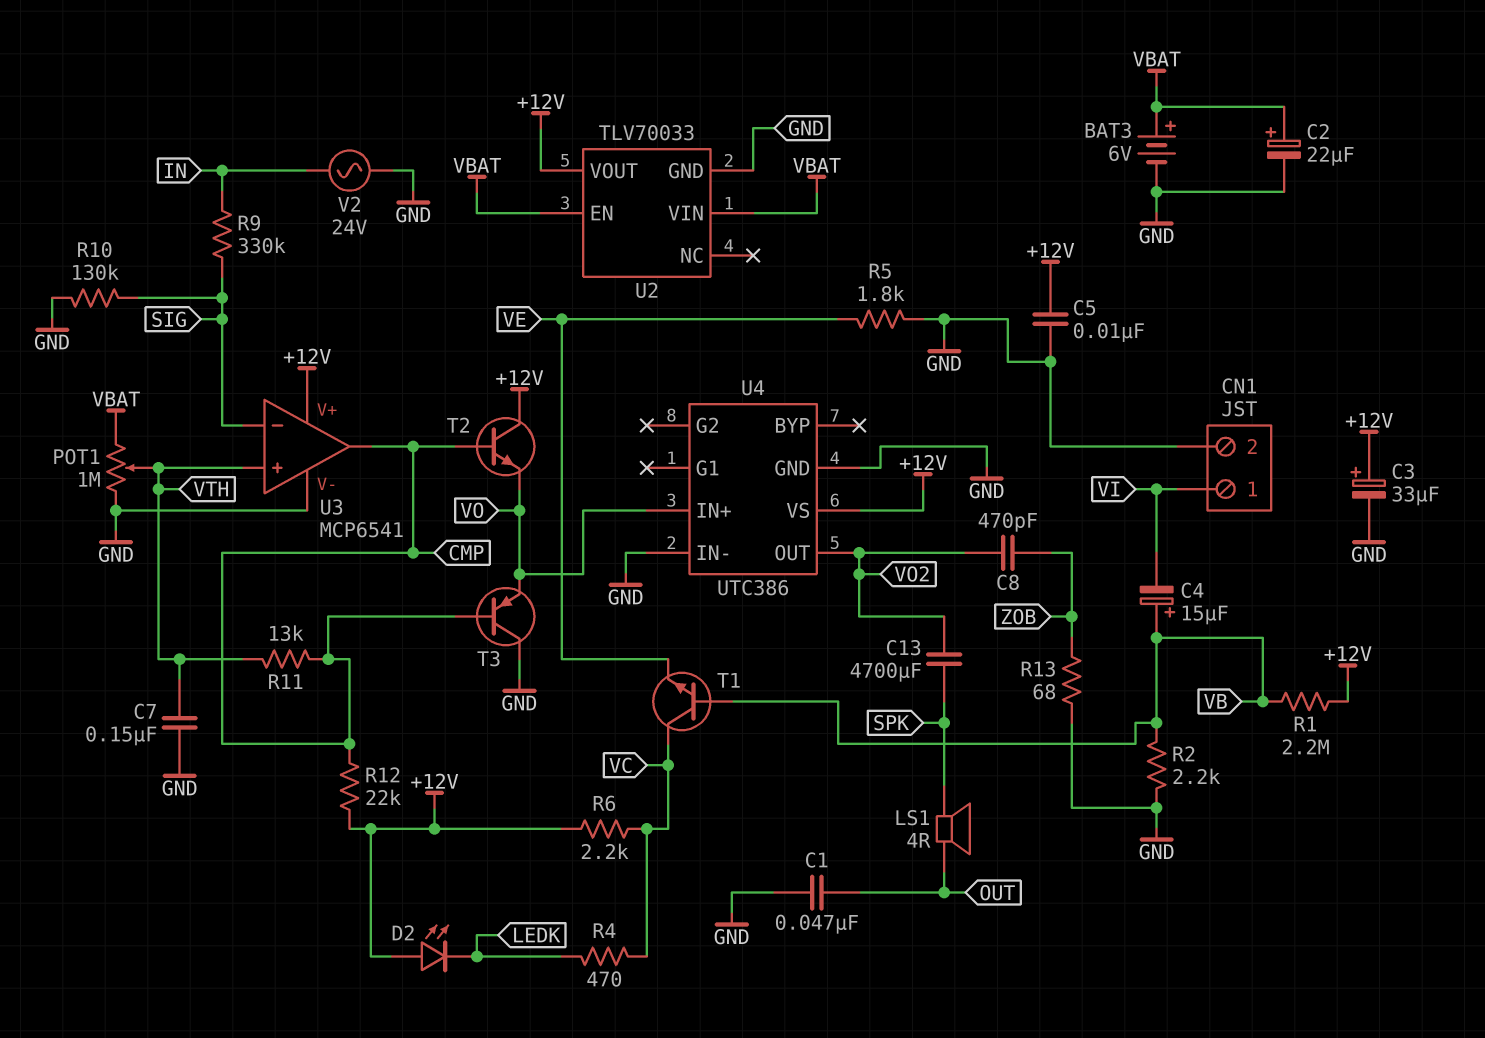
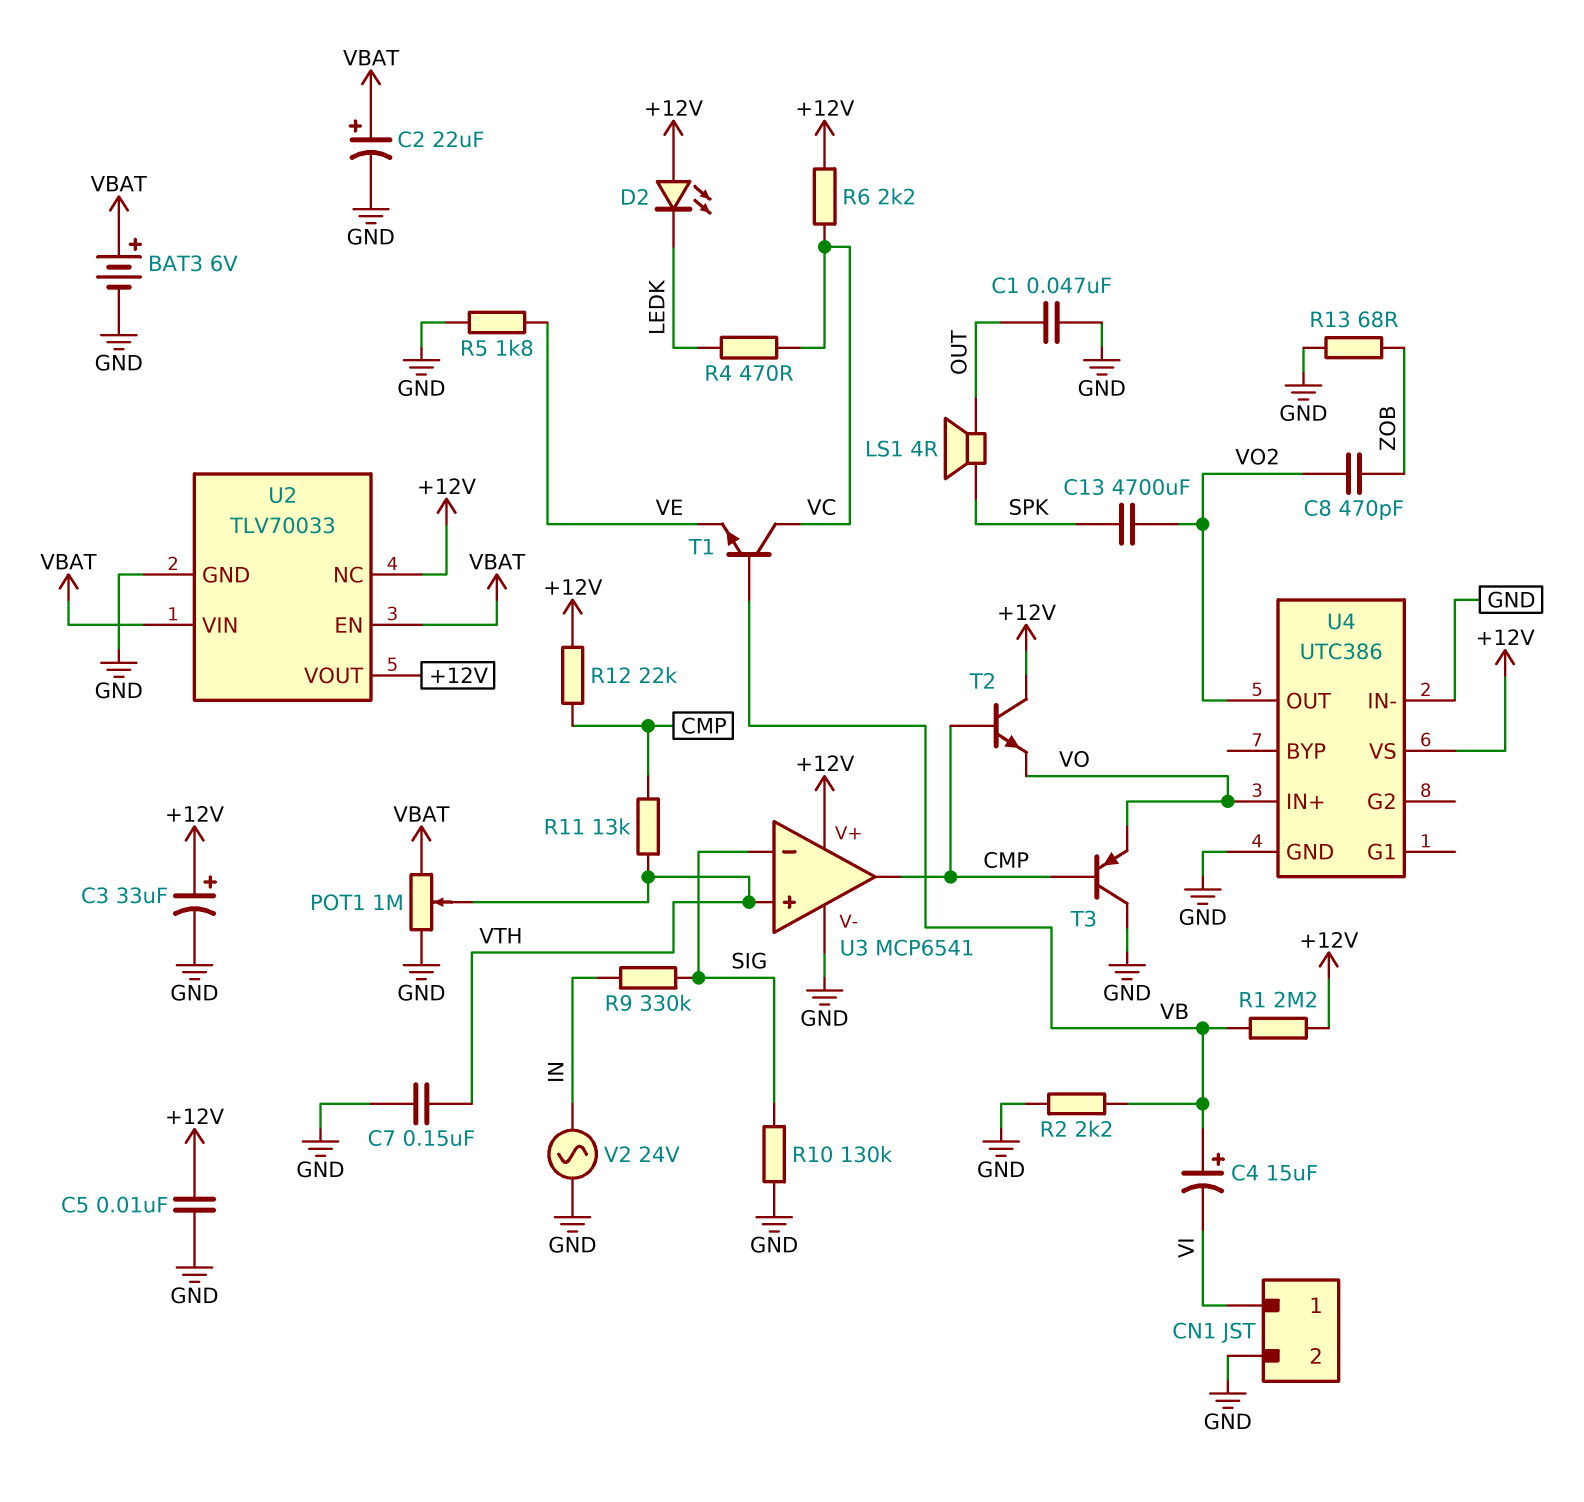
U2 pin NC: none -> +12V

